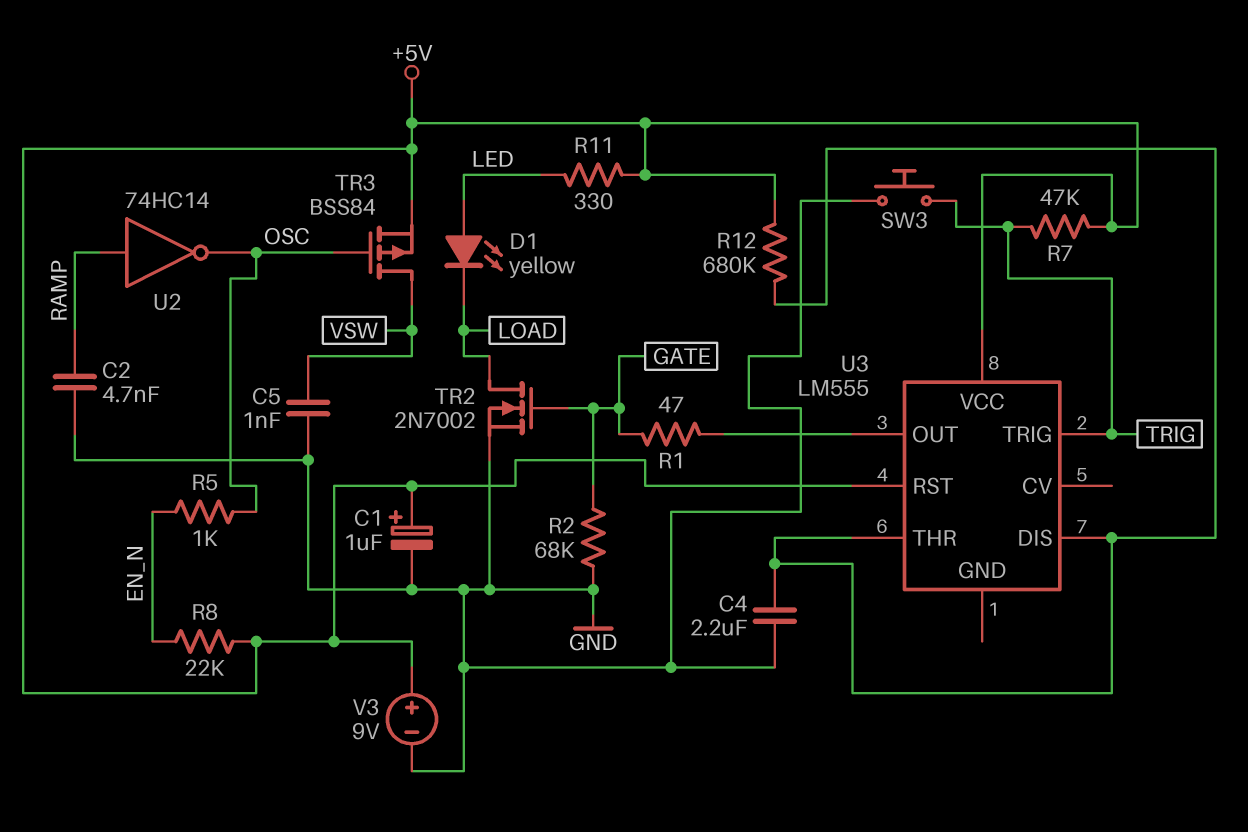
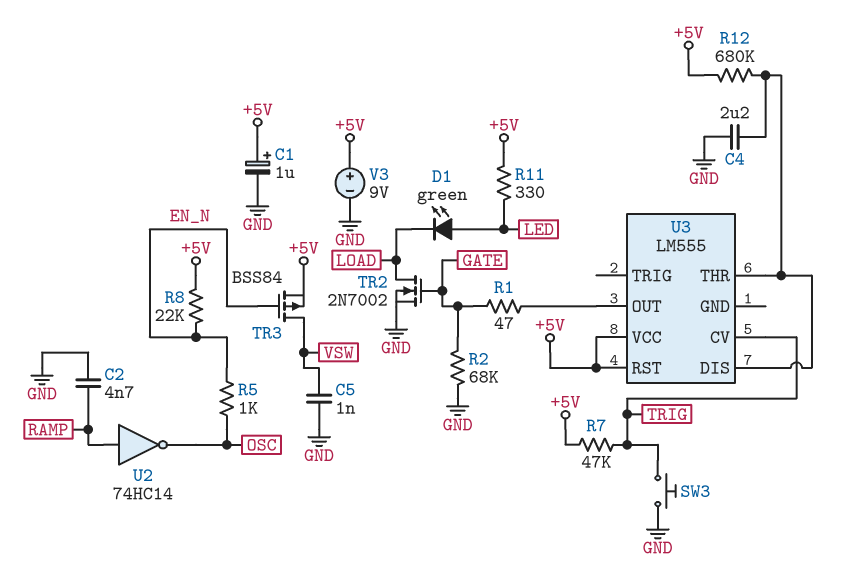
D1: LED yellow (A LED, K LOAD) -> LED green (A LED, K LOAD)
TR3: PMOS BSS84 (G OSC, D VSW, S +5V) -> PMOS BSS84 (G EN_N, D VSW, S +5V)
U3 pin CV: none -> TRIG
U3 pin TRIG: TRIG -> none

